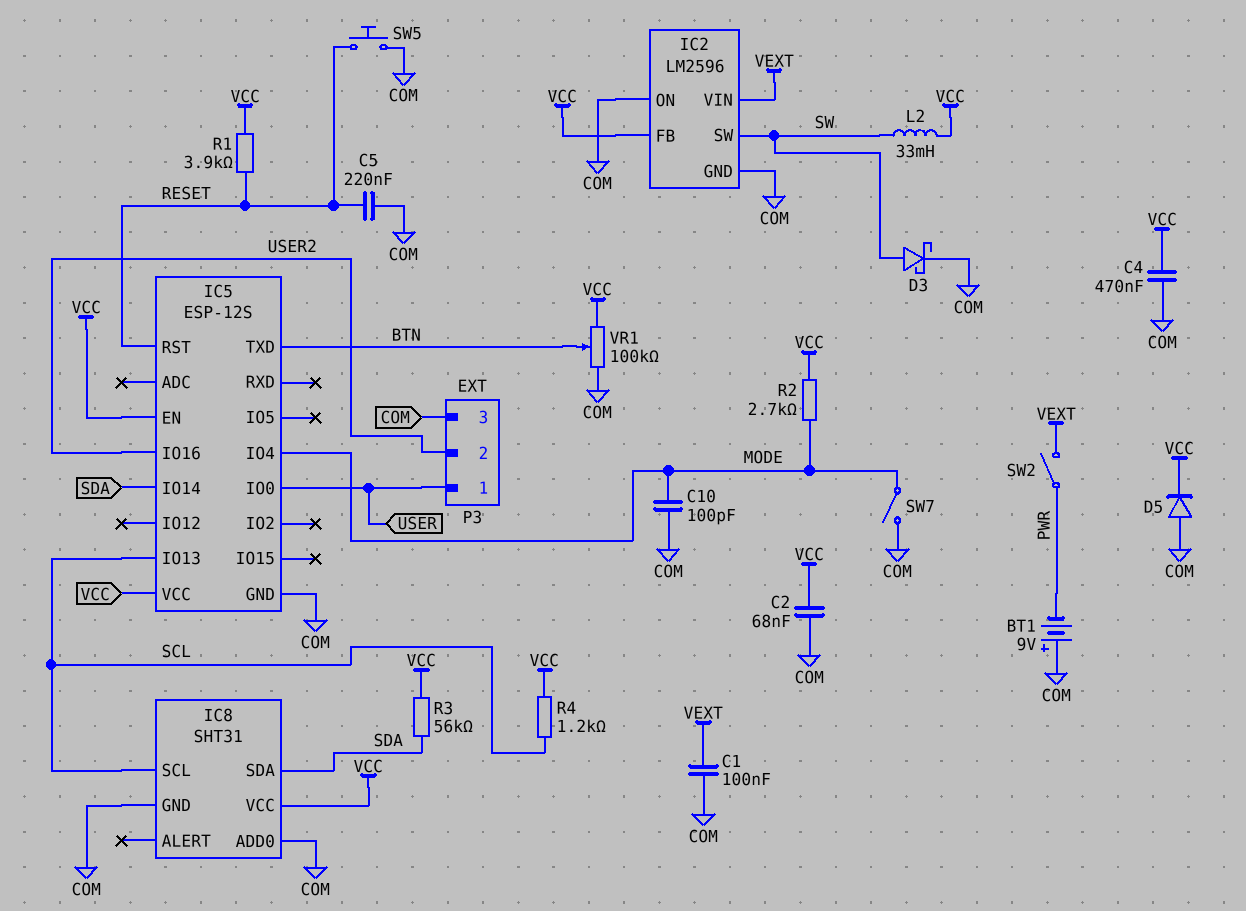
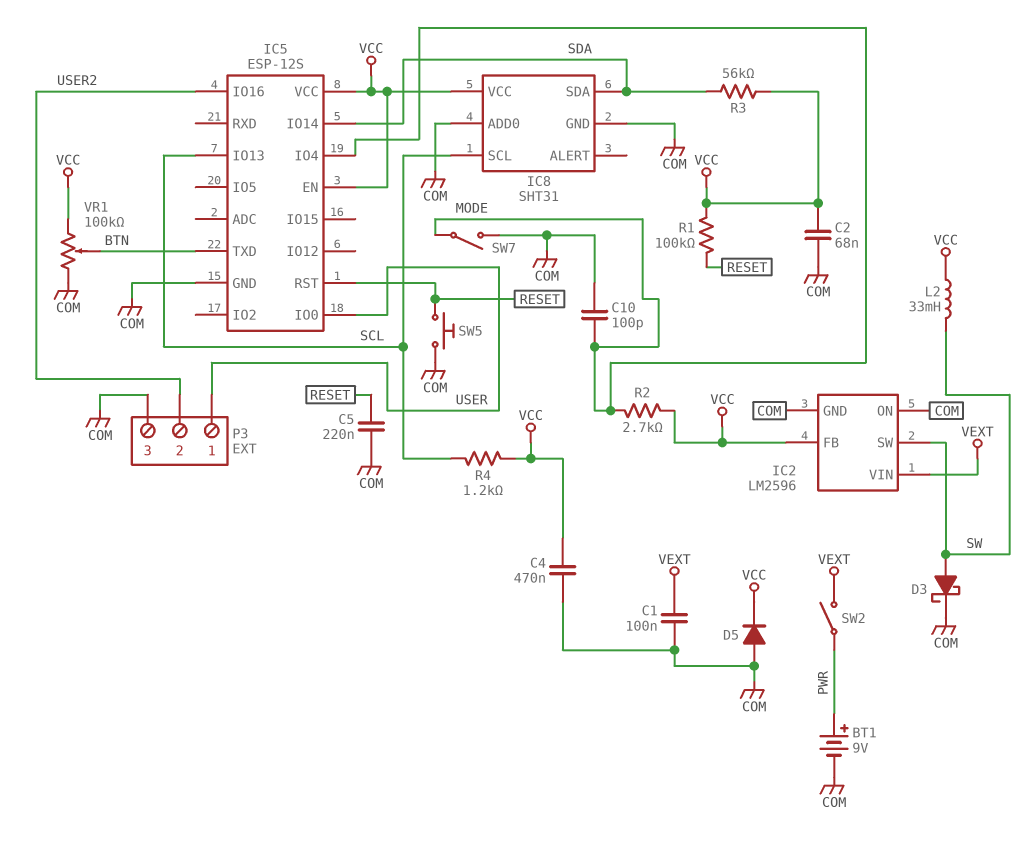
BT1: 9V (plus COM, minus PWR) -> 9V (plus PWR, minus COM)
R1: 3.9k (RESET, VCC) -> 100k (RESET, VCC)

